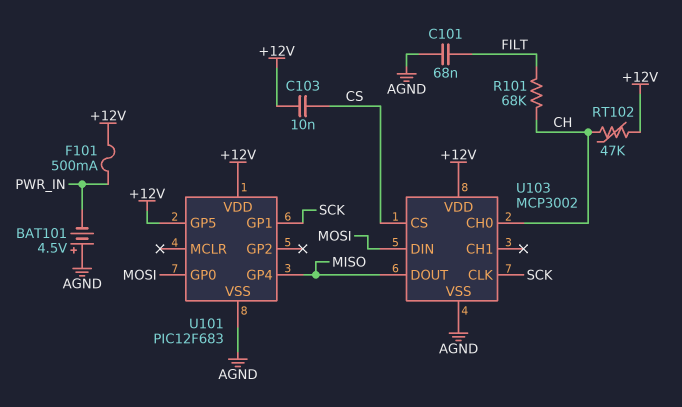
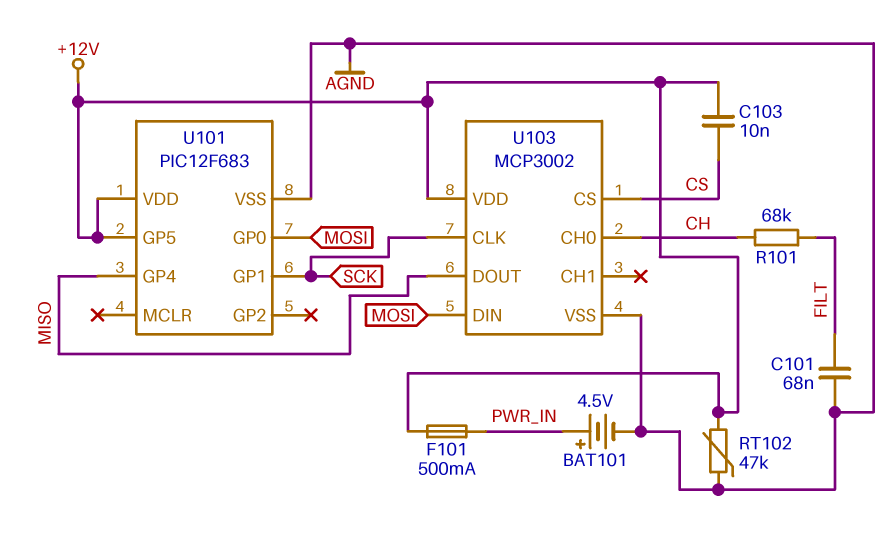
BAT101: 4.5V (plus AGND, minus PWR_IN) -> 4.5V (plus PWR_IN, minus AGND)
RT102: 47k (+12V, CH) -> 47k (+12V, AGND)

